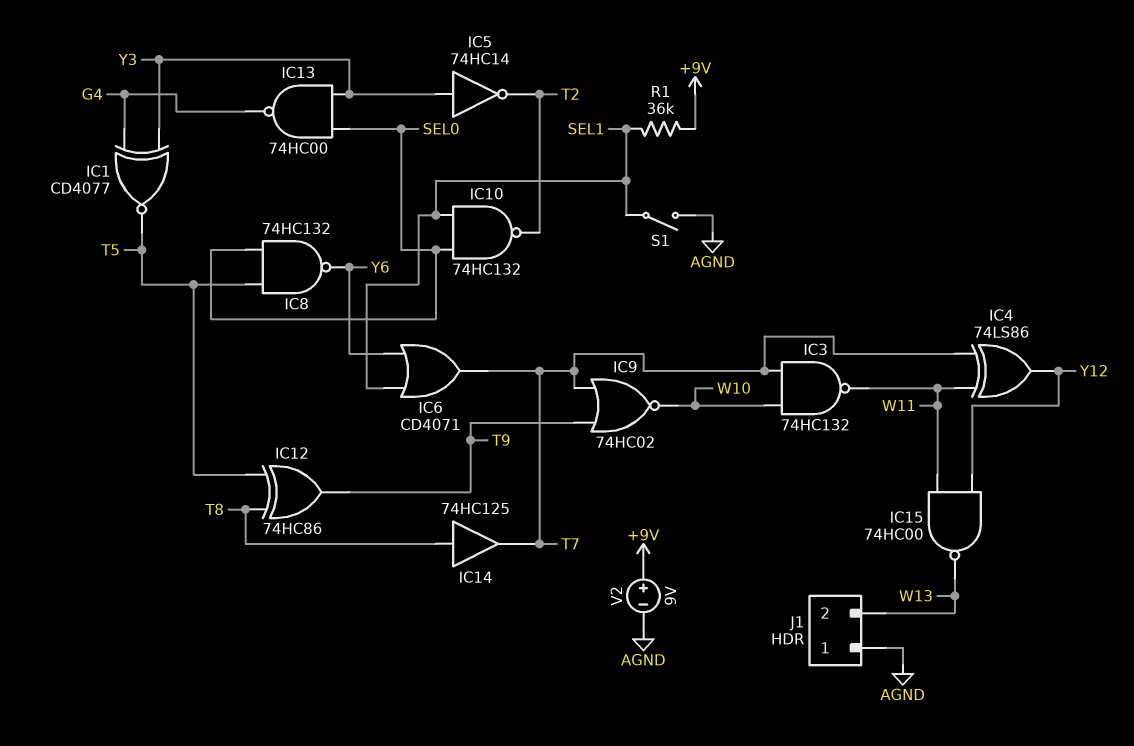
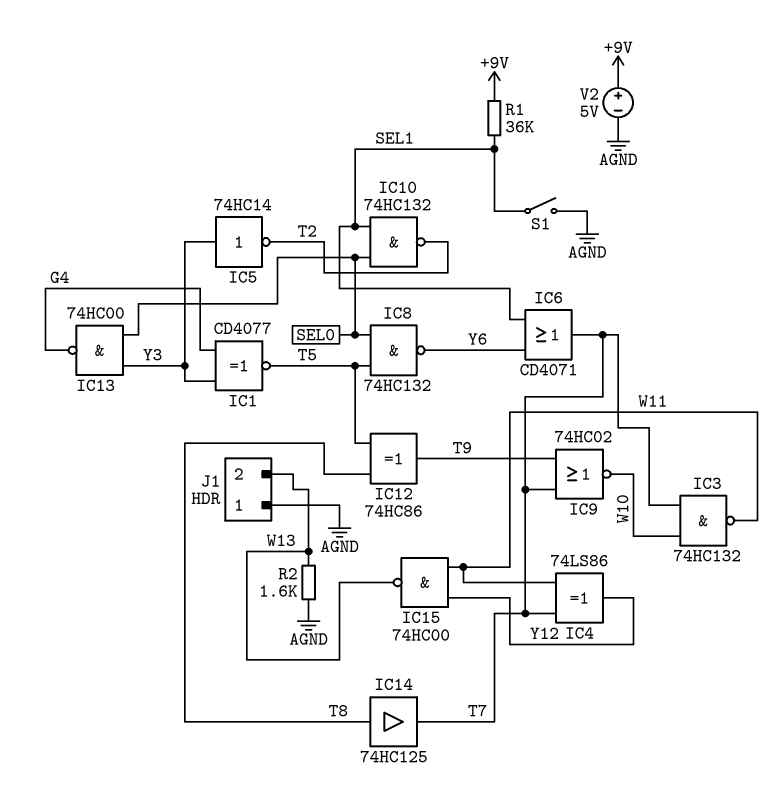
R2: none -> 1.6k (AGND, W13)
V2: 9V (plus +9V, minus AGND) -> 5V (plus +9V, minus AGND)

